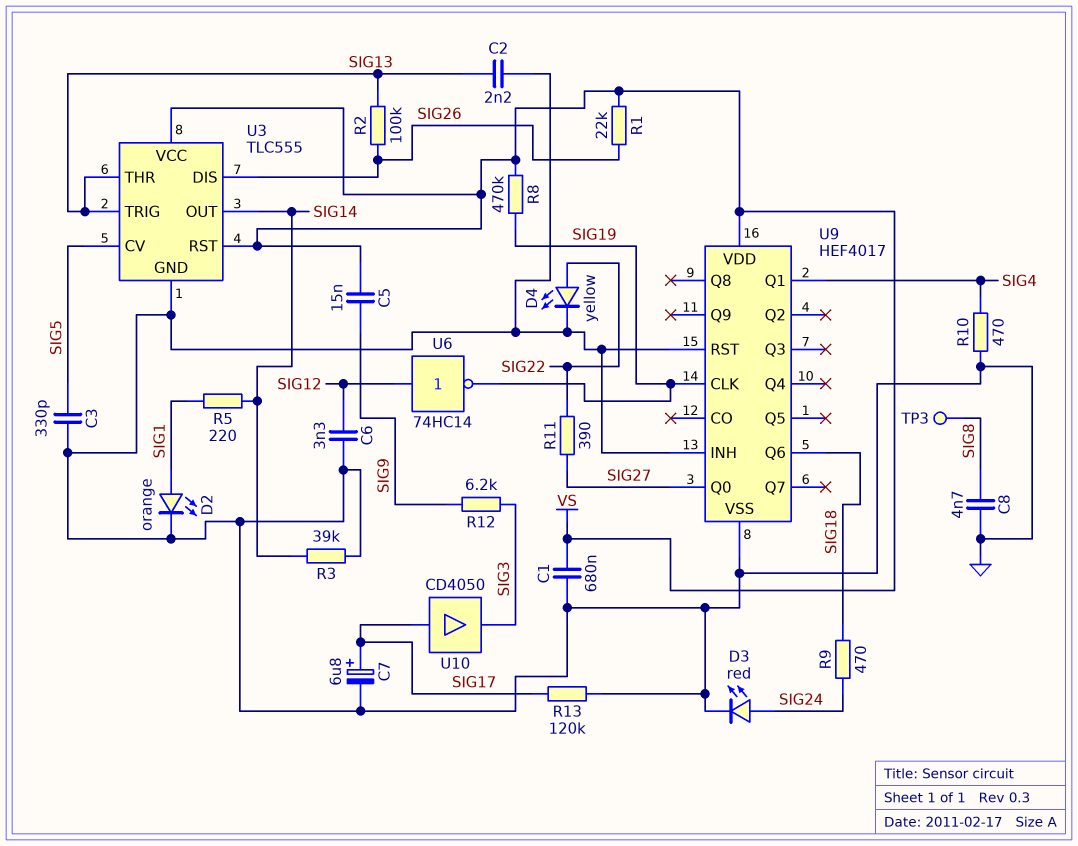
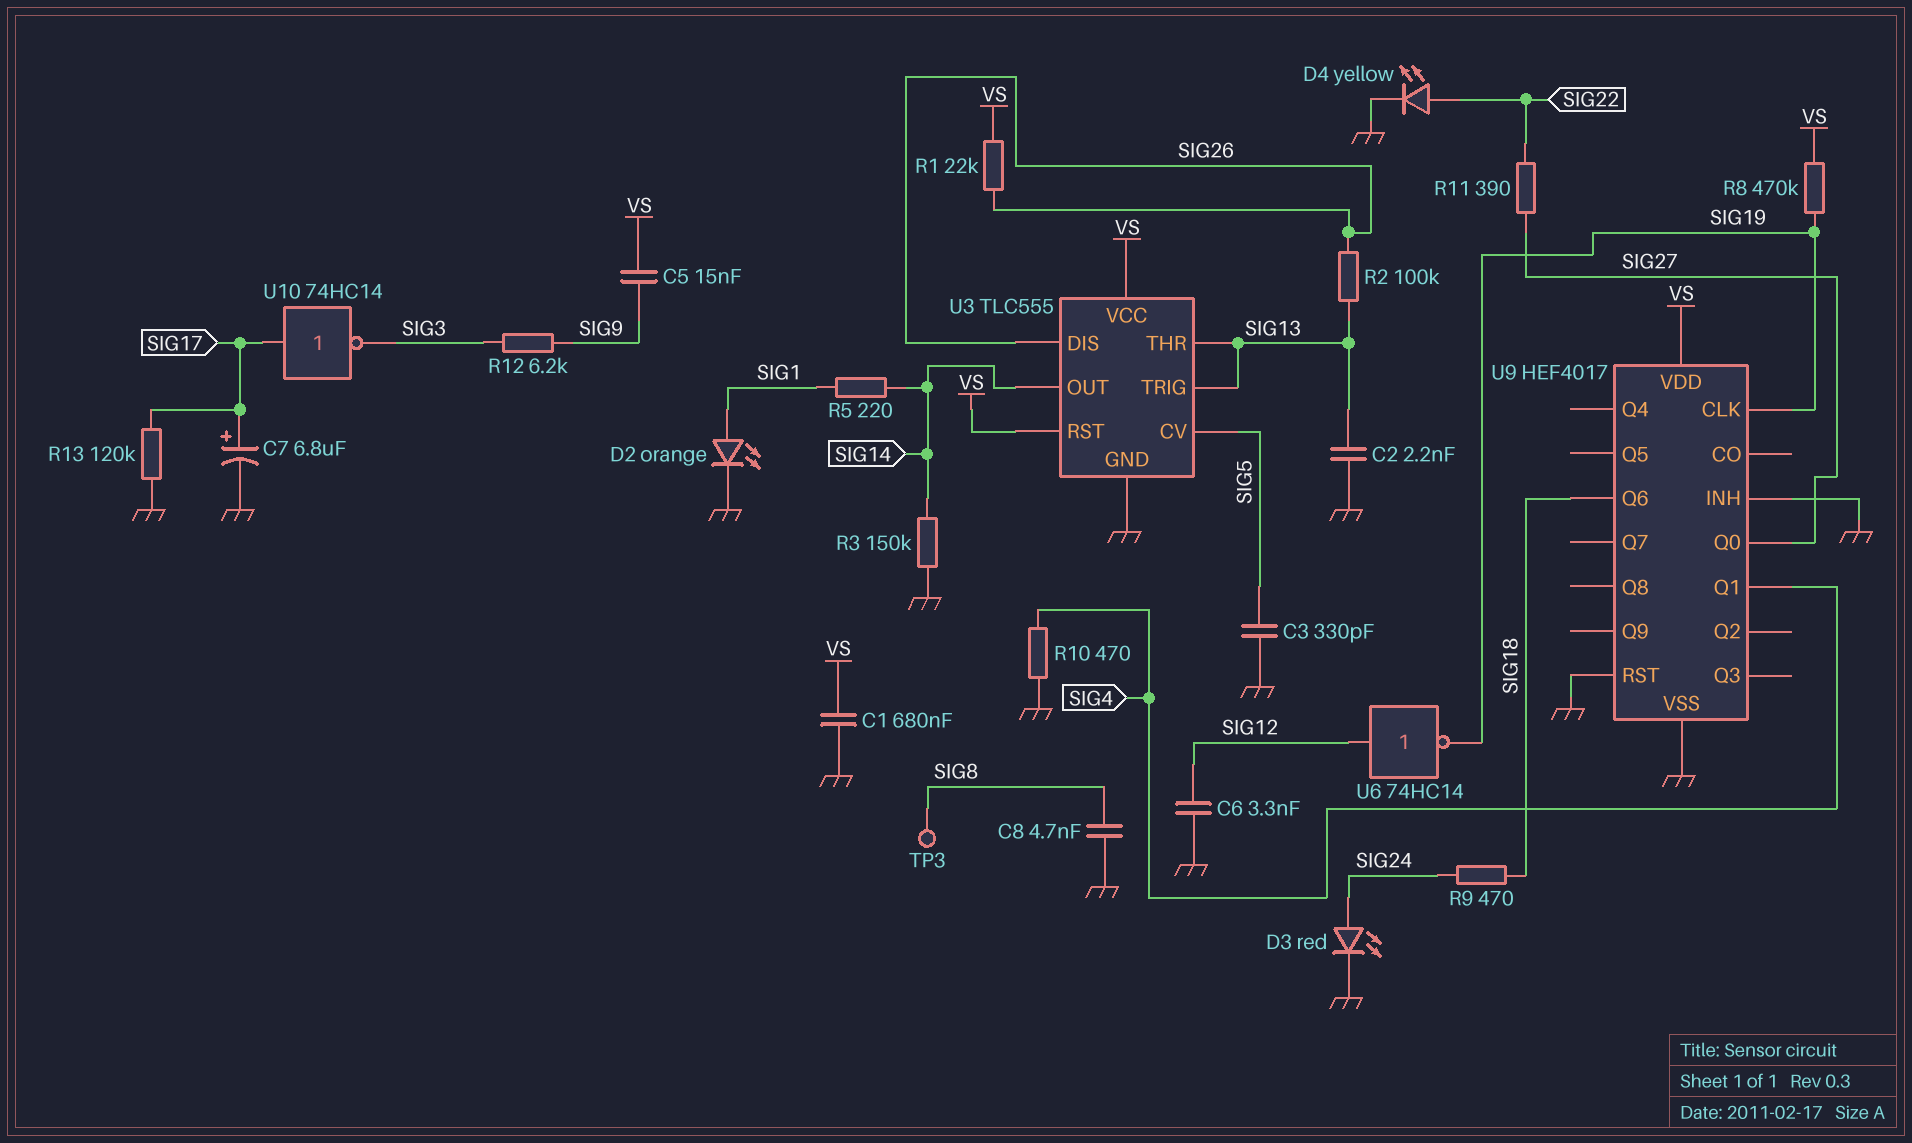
R3: 39k (GND, SIG14) -> 150k (GND, SIG14)
U10: buffer CD4050 (in SIG17, out SIG3) -> NOT 74HC14 (in SIG17, out SIG3)

